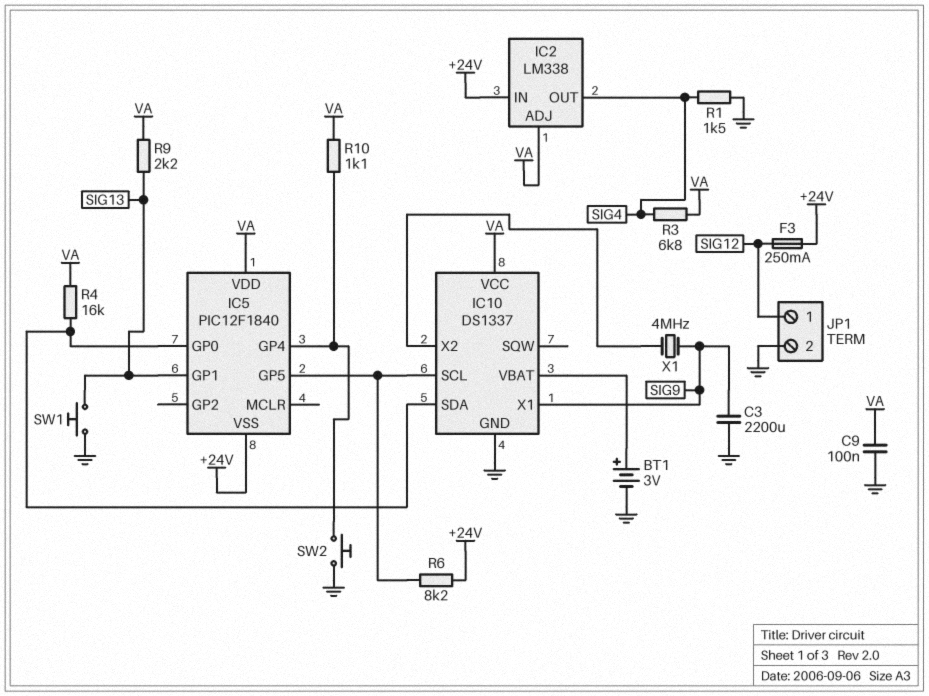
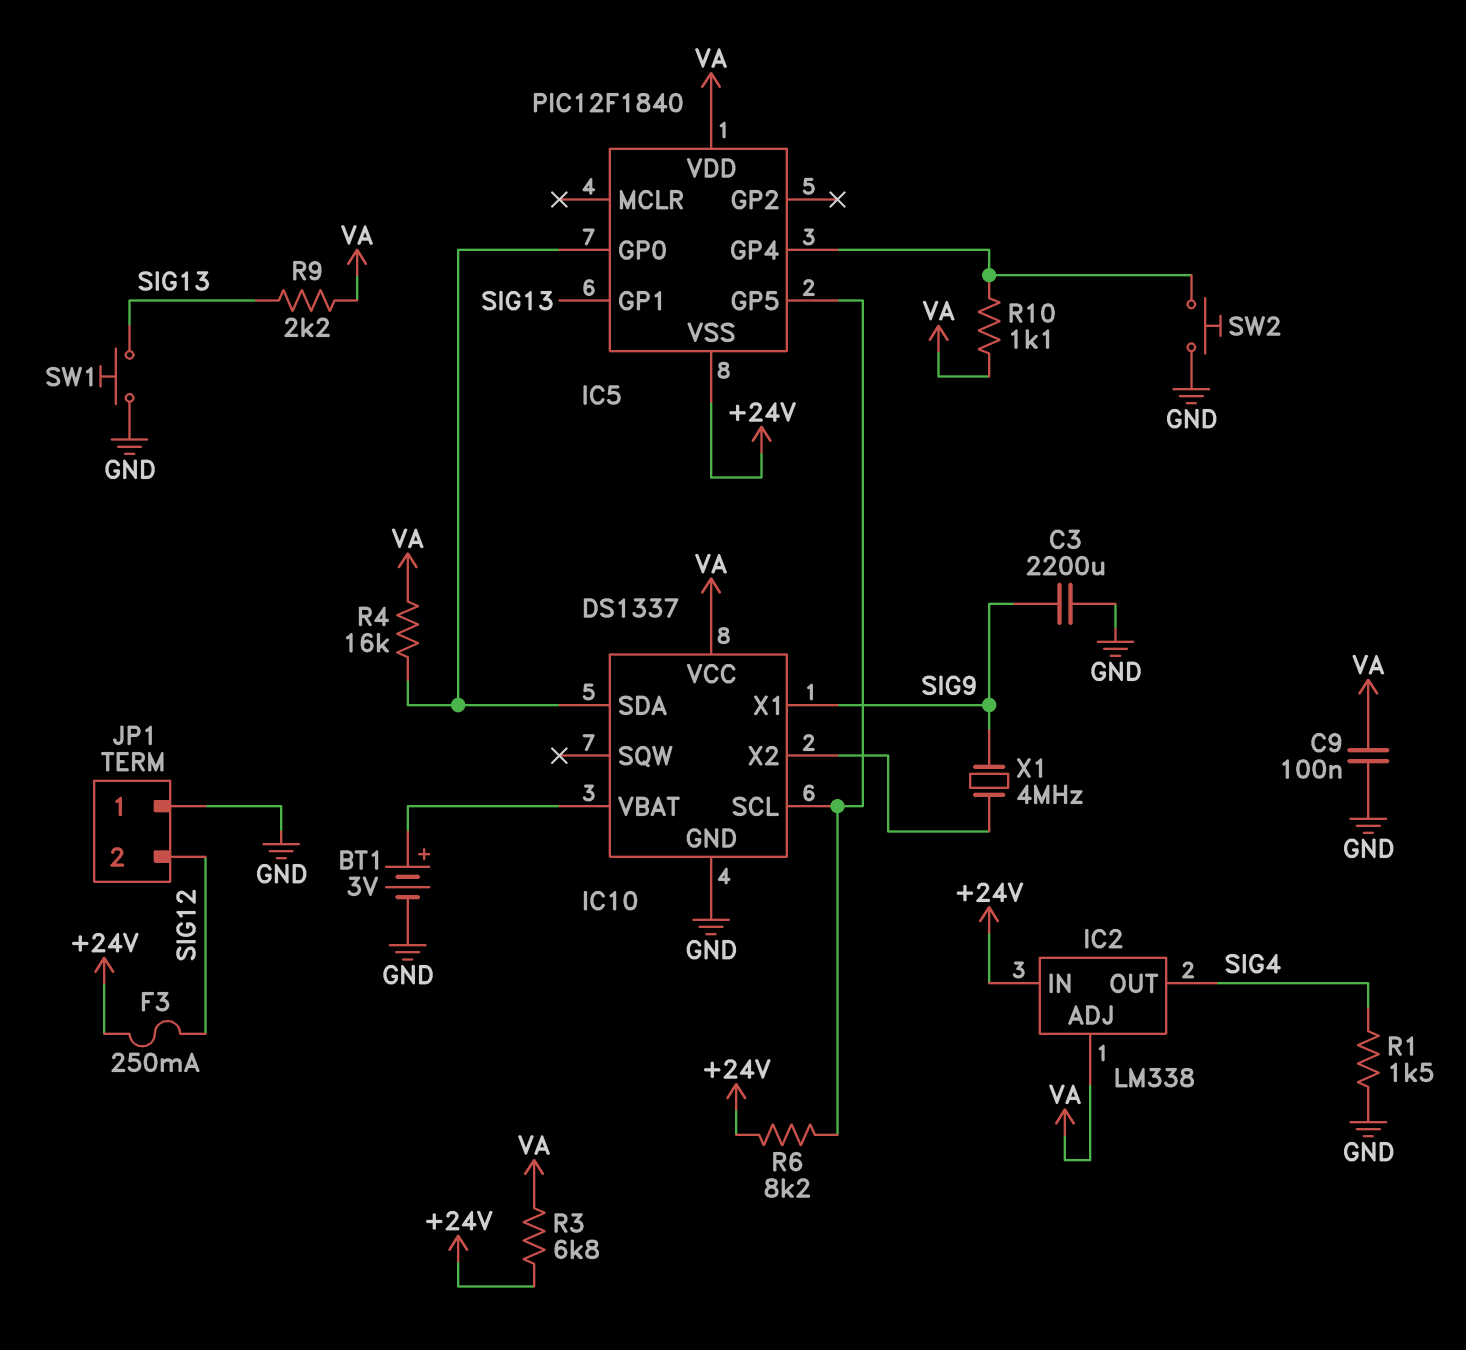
JP1 pin 1: SIG12 -> GND
JP1 pin 2: GND -> SIG12
R3: 6.8k (SIG4, VA) -> 6.8k (+24V, VA)

